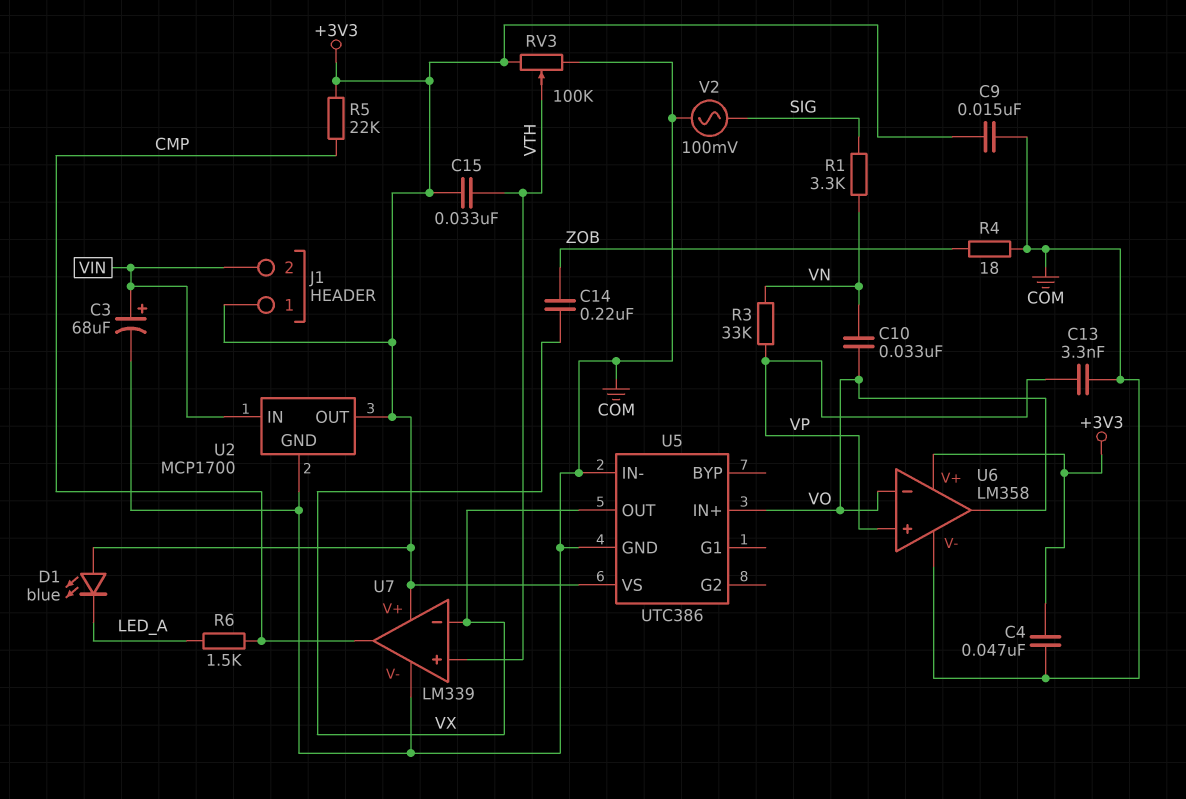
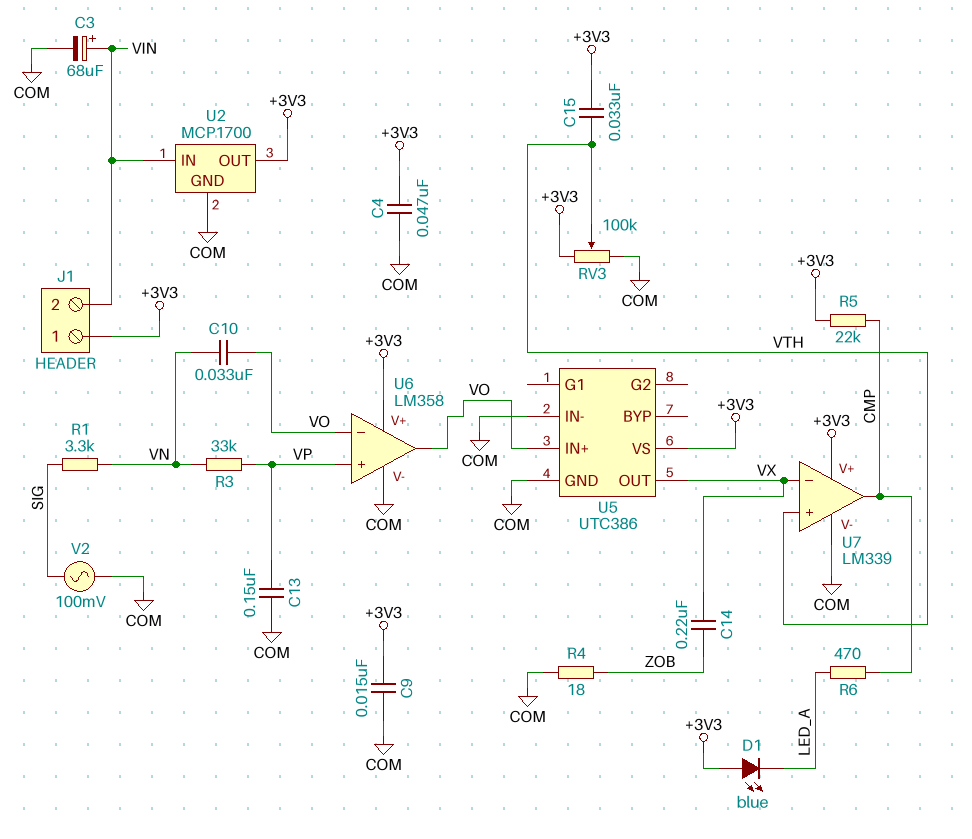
C13: 3.3nF (COM, VP) -> 150nF (COM, VP)
R6: 1.5k (CMP, LED_A) -> 470 (CMP, LED_A)

